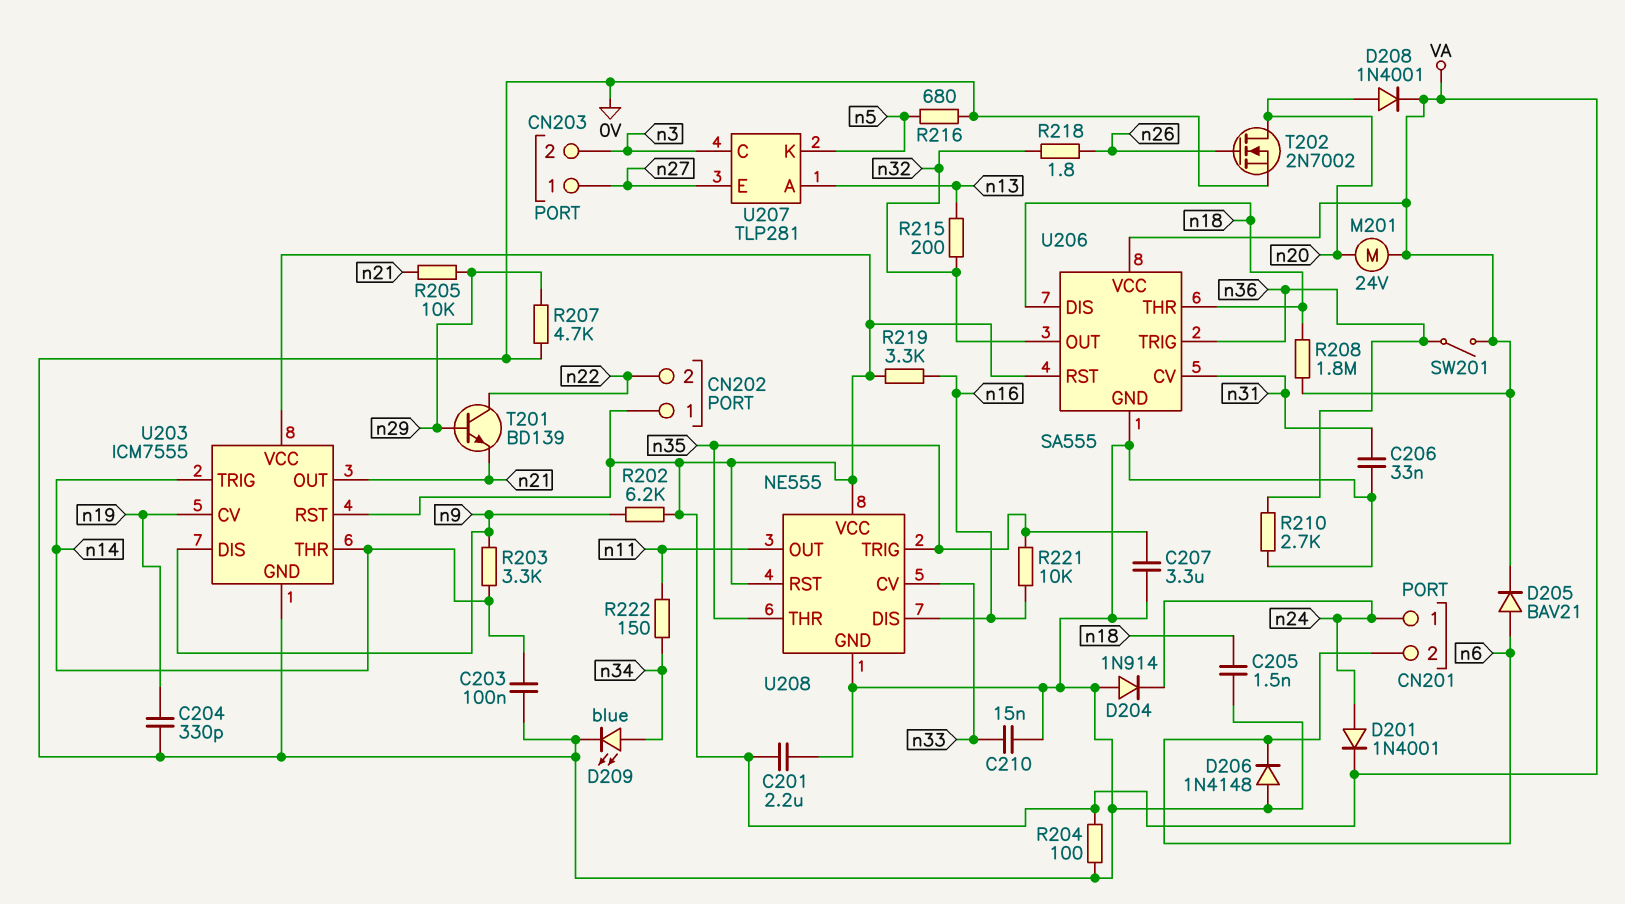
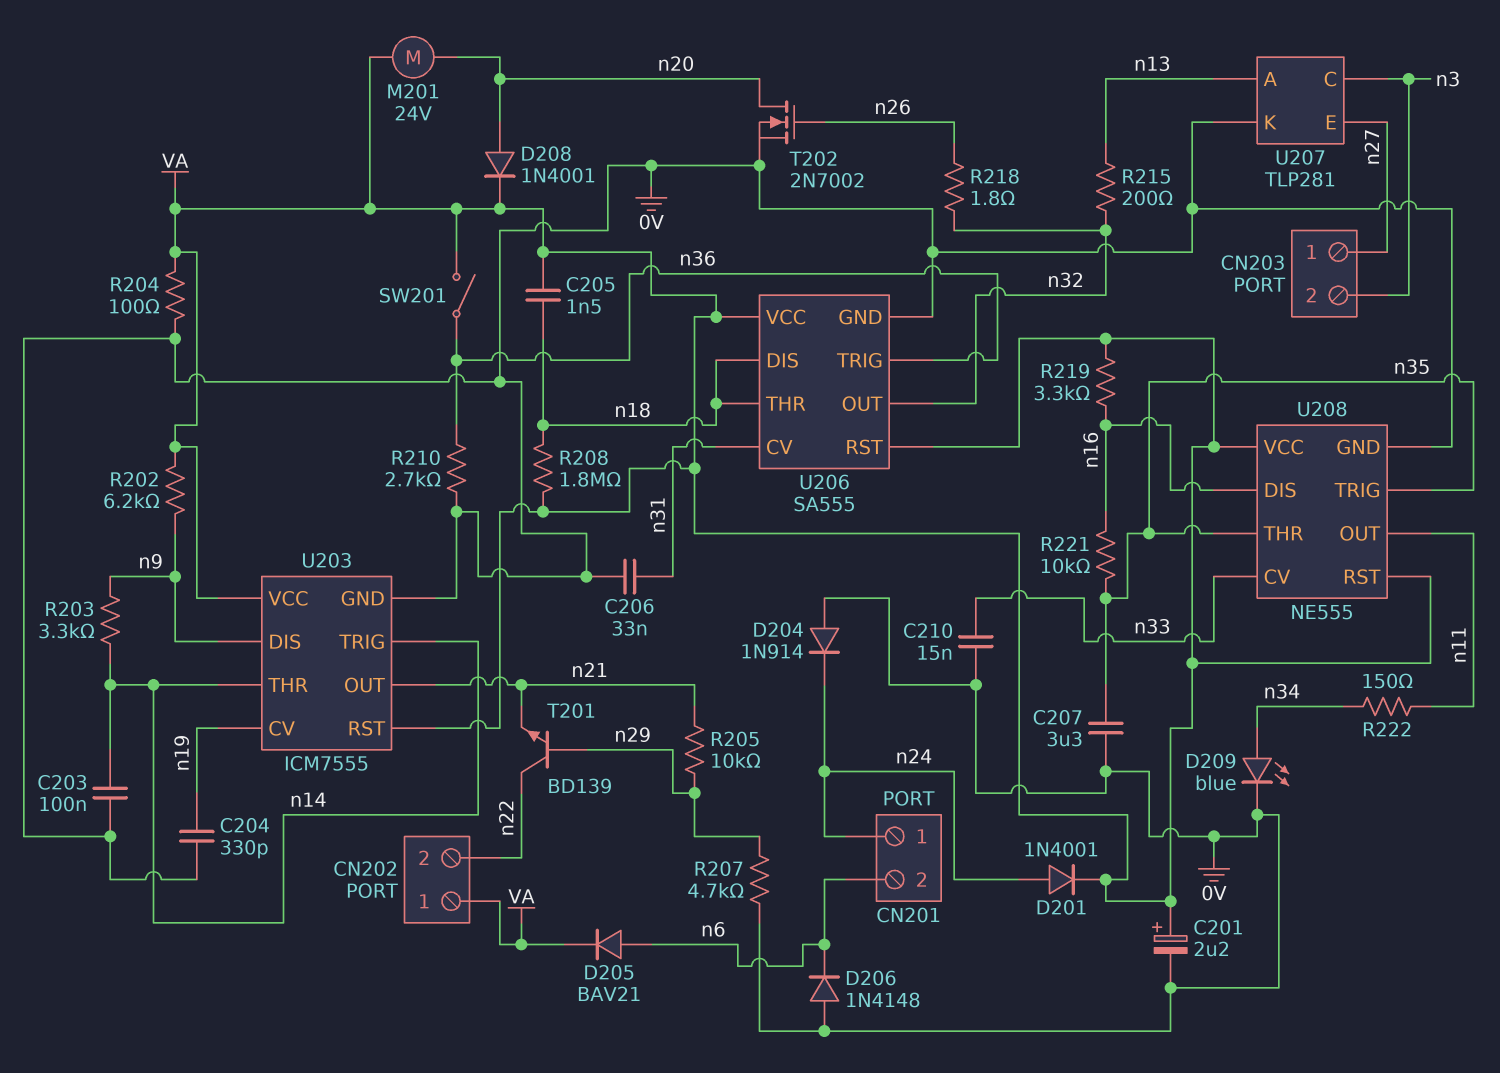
C201: 2.2uF (0V, VA) -> 2.2uF (plus VA, minus 0V)
C205: 1.5nF (0V, n18) -> 1.5nF (VA, n18)
R216: 680 (0V, n5) -> none
U207 pin K: n5 -> 0V

